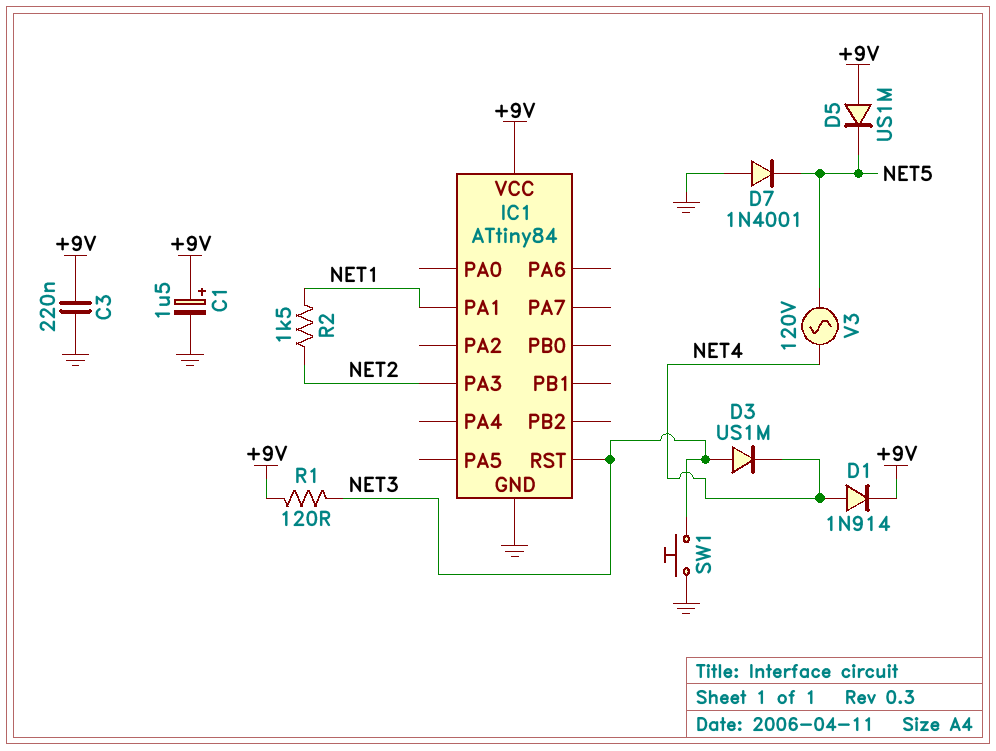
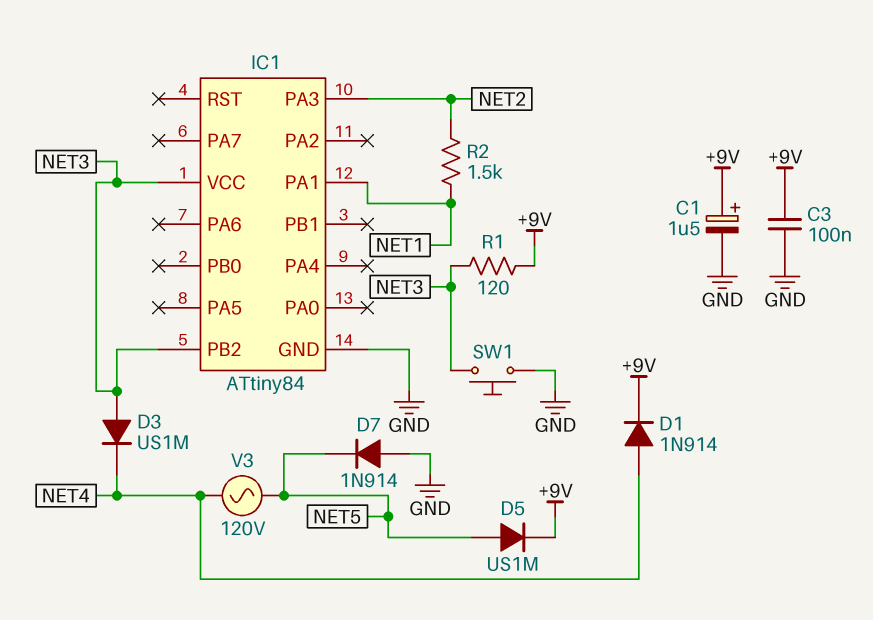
C3: 220nF (+9V, GND) -> 100nF (+9V, GND)
D5: diode US1M (A +9V, K NET5) -> diode US1M (A NET5, K +9V)
D7: diode 1N4001 (A GND, K NET5) -> diode 1N914 (A GND, K NET5)
IC1 pin PB2: none -> NET3
IC1 pin RST: NET3 -> none
IC1 pin VCC: +9V -> NET3

